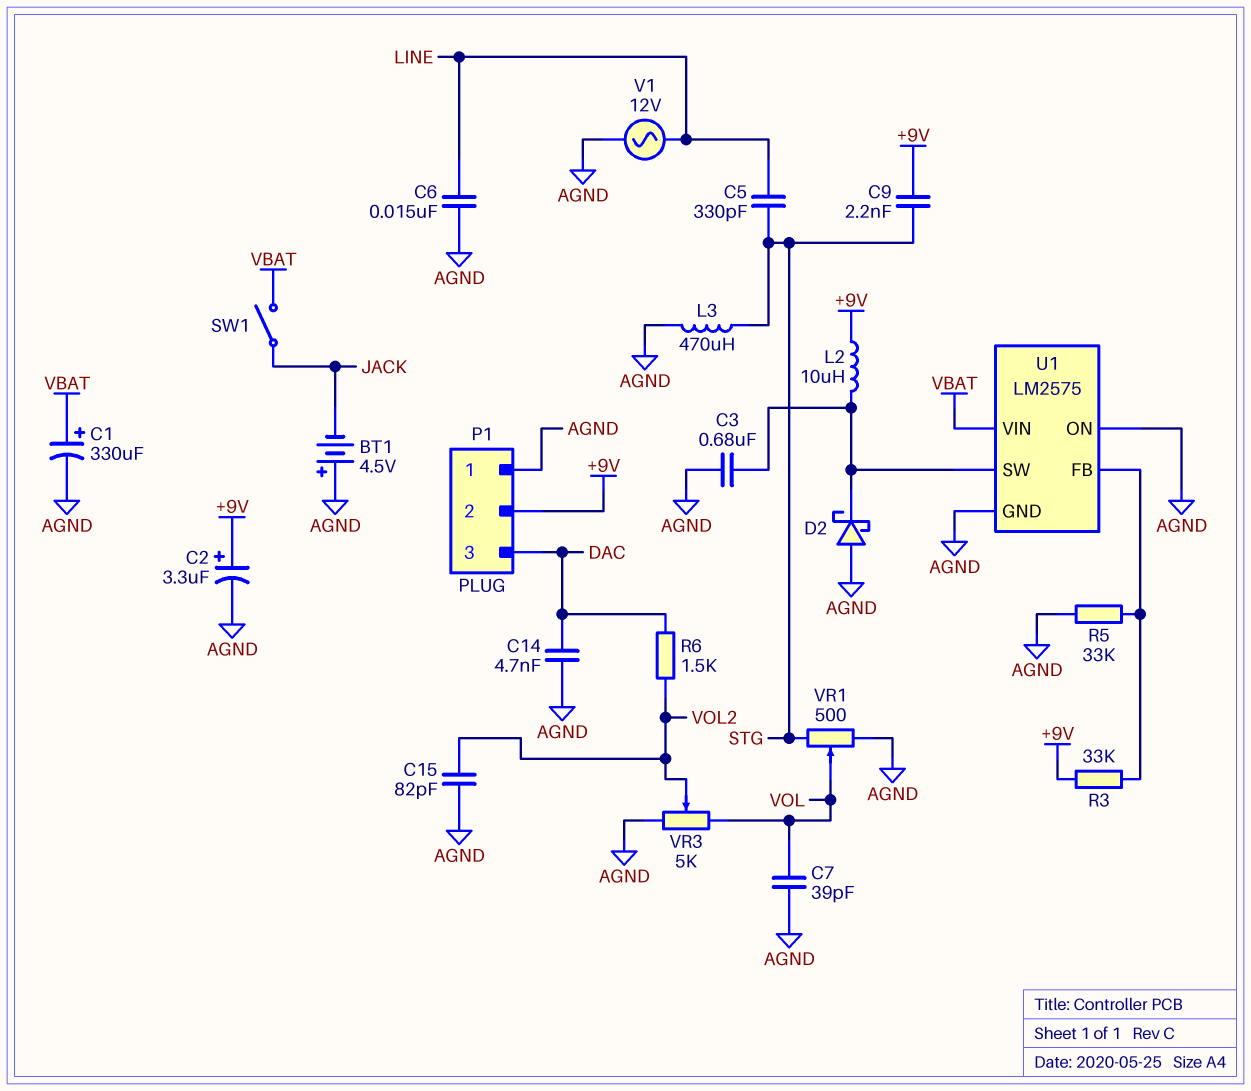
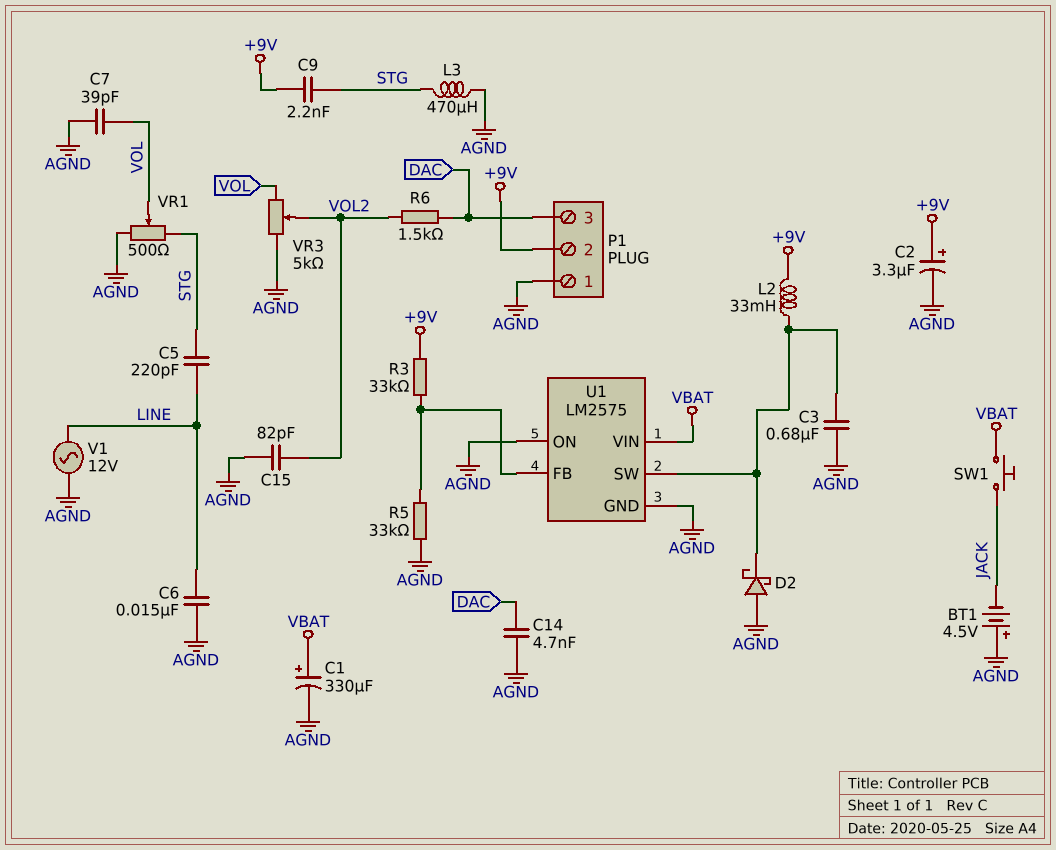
C5: 330pF (LINE, STG) -> 220pF (LINE, STG)
L2: 10uH (+9V, U1/SW) -> 33mH (+9V, U1/SW)
SW1: switch (JACK, VBAT) -> button (JACK, VBAT)

